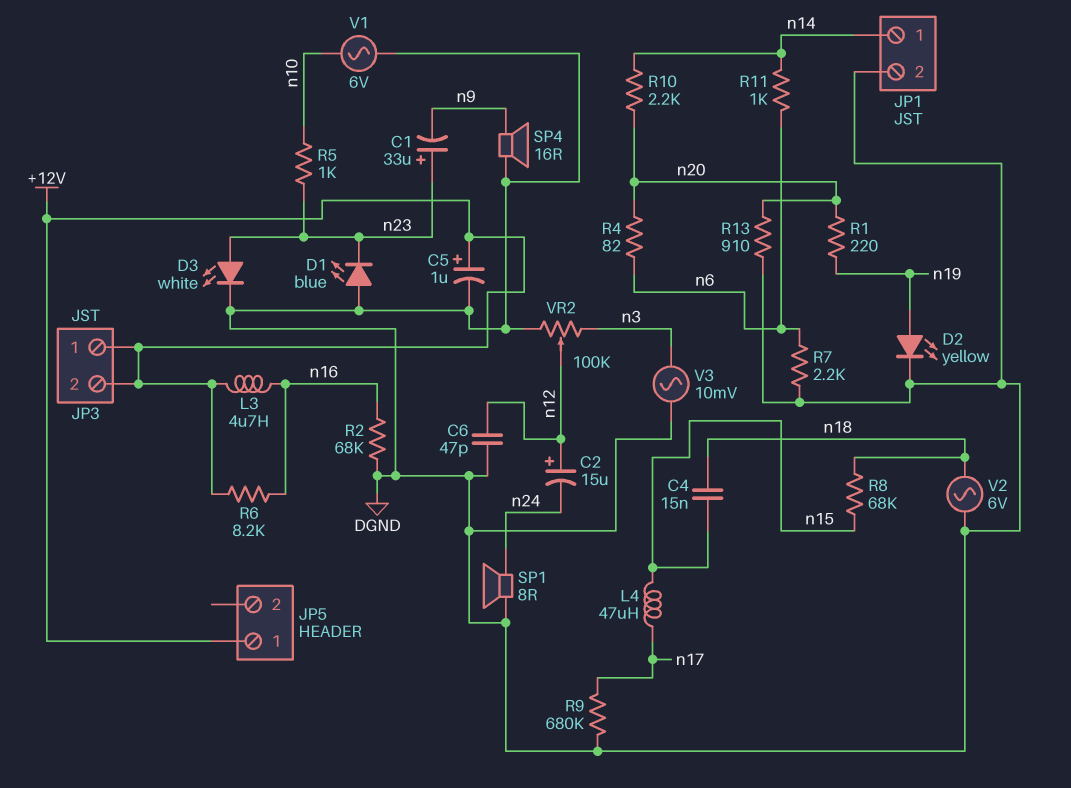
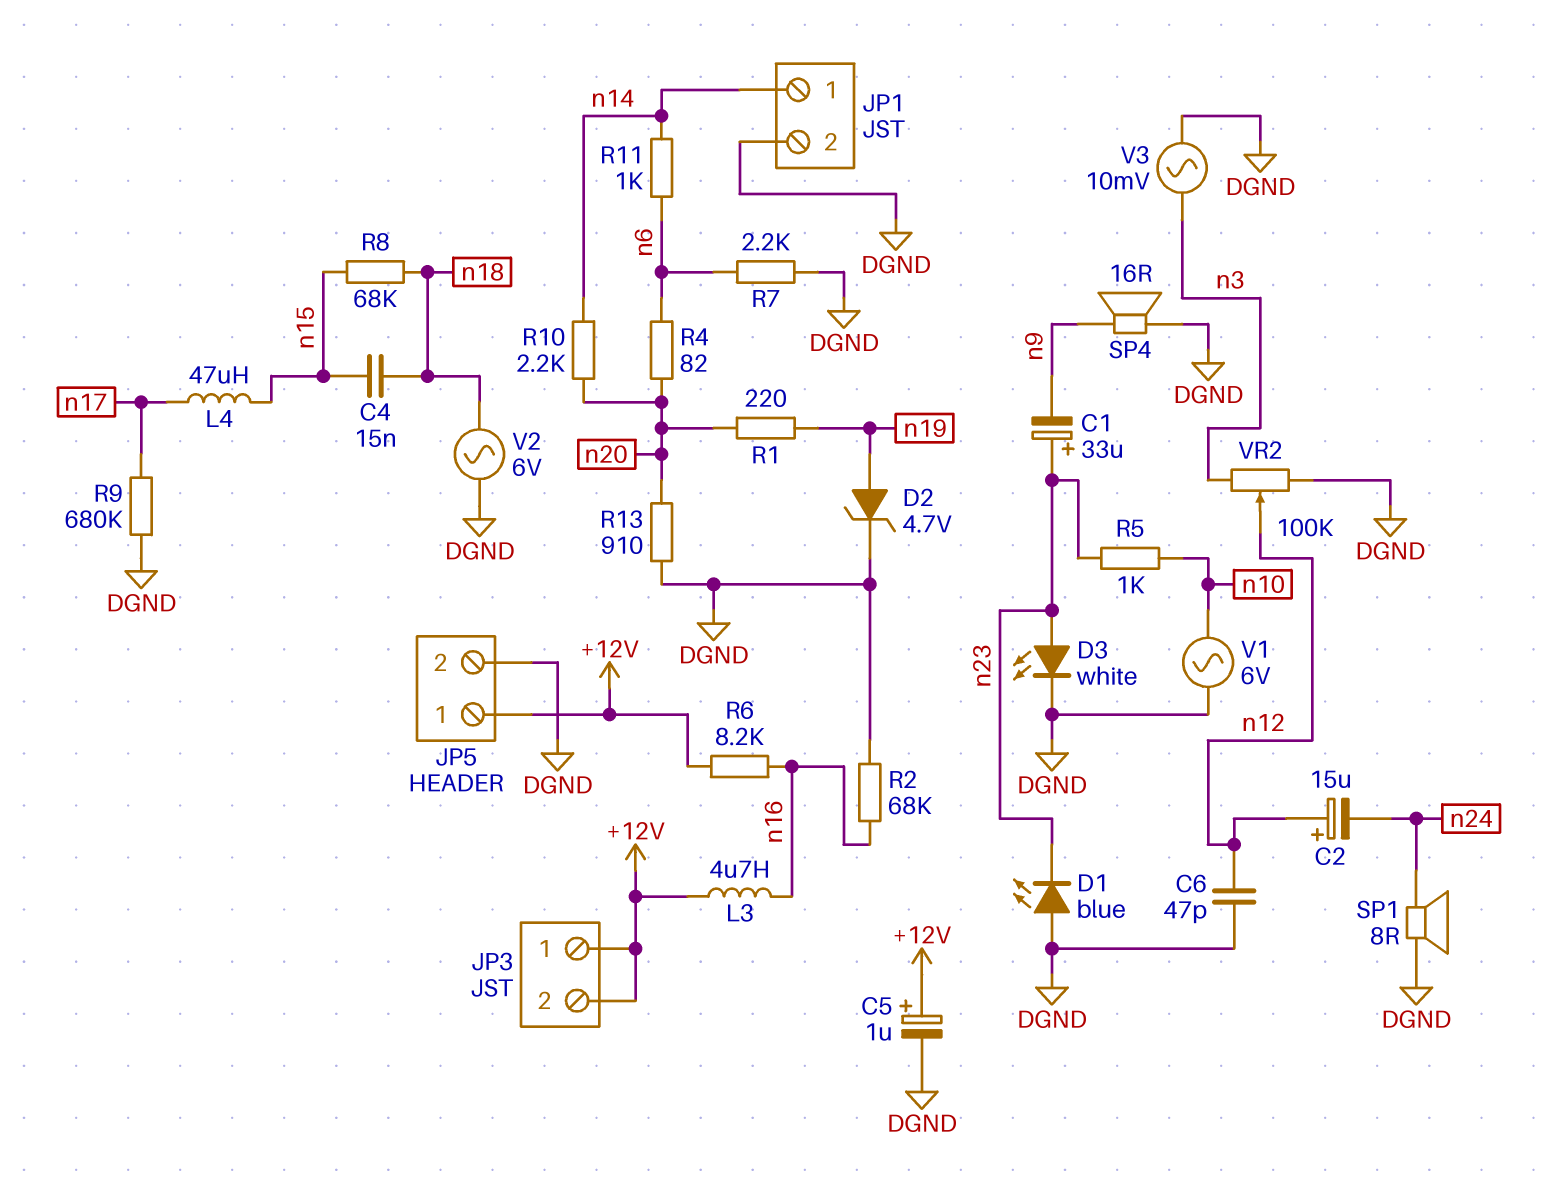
D2: LED yellow (A n19, K DGND) -> zener 4.7V (A n19, K DGND)
JP5 pin 2: none -> DGND

